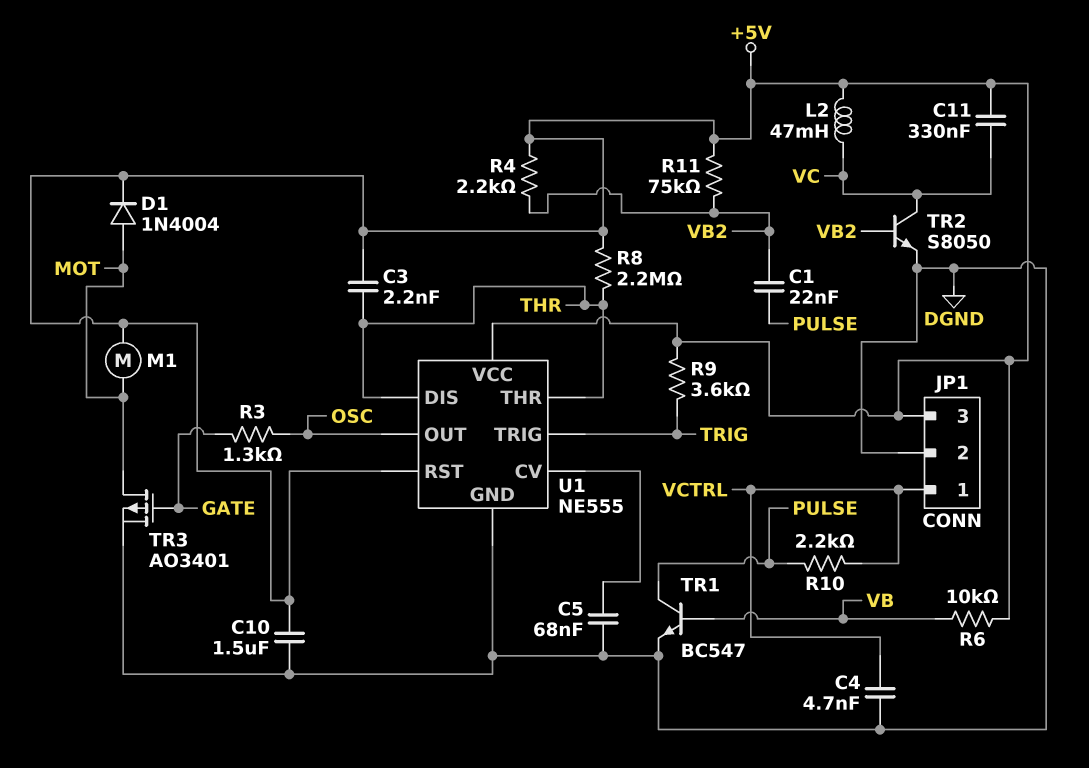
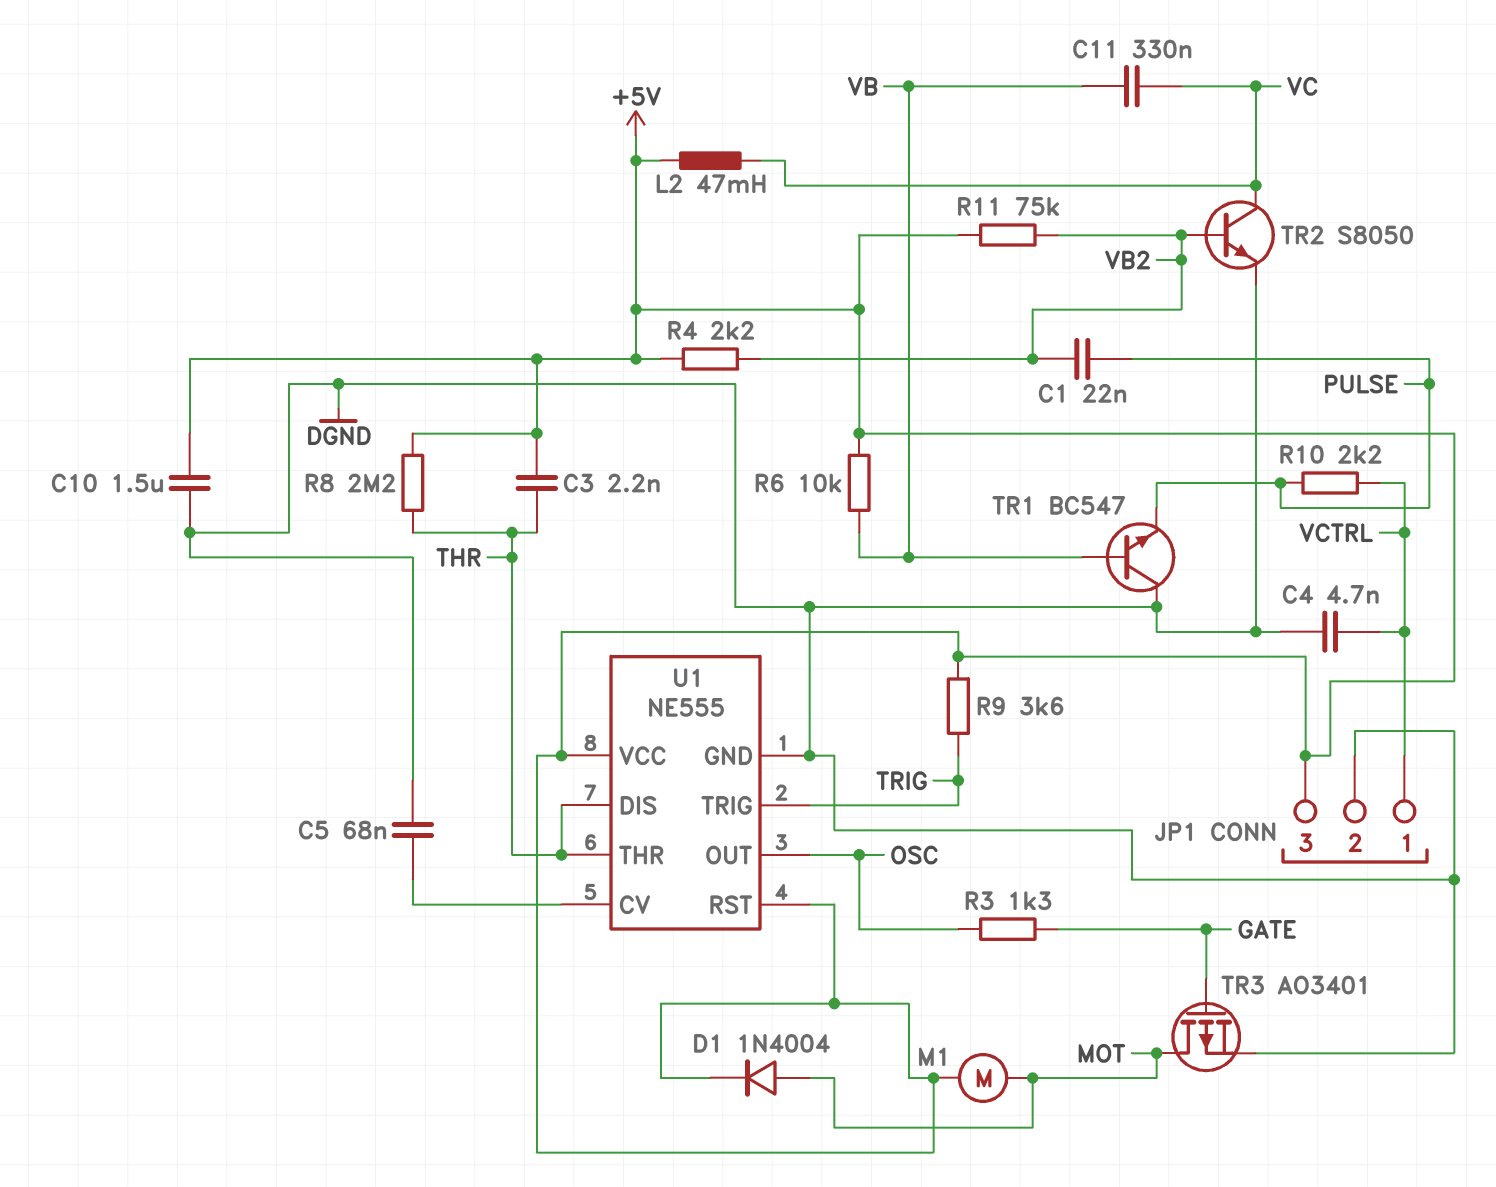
C11: 330nF (+5V, VC) -> 330nF (VB, VC)
TR1: NPN BC547 (B VB, C PULSE, E DGND) -> NPN BC547 (B VB, C DGND, E PULSE)

